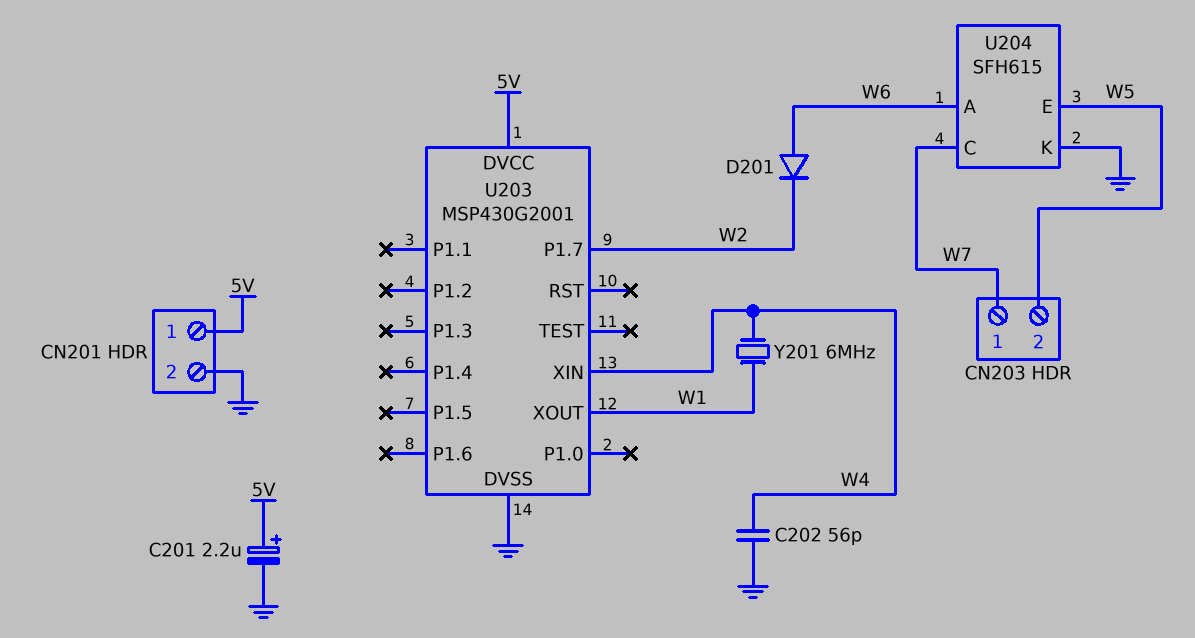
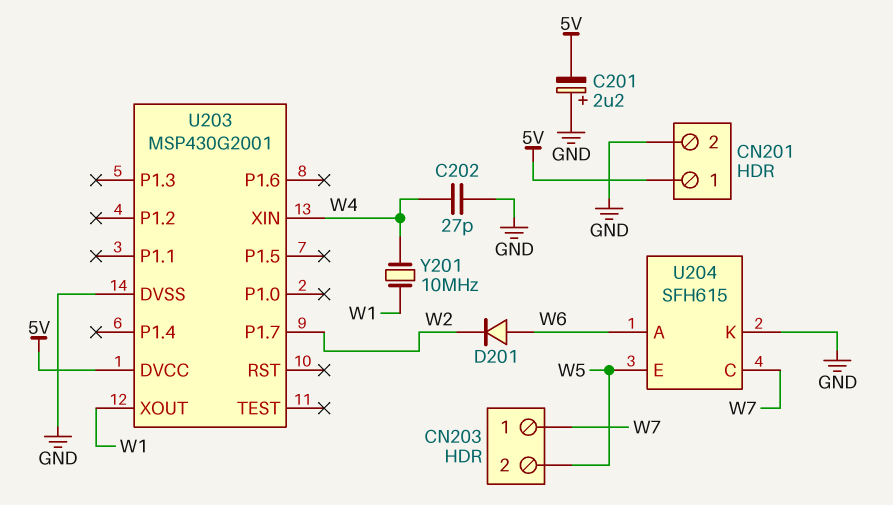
C201: 2.2uF (plus 5V, minus GND) -> 2.2uF (plus GND, minus 5V)
C202: 56pF (GND, W4) -> 27pF (GND, W4)
Y201: 6MHz (W1, W4) -> 10MHz (W1, W4)

